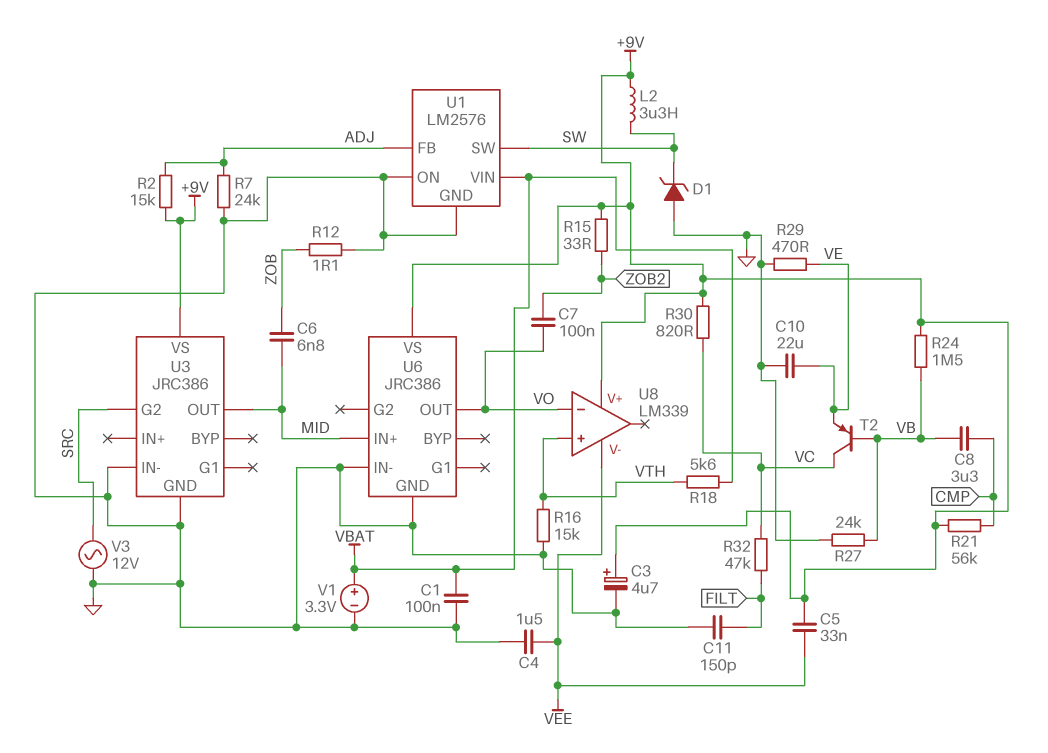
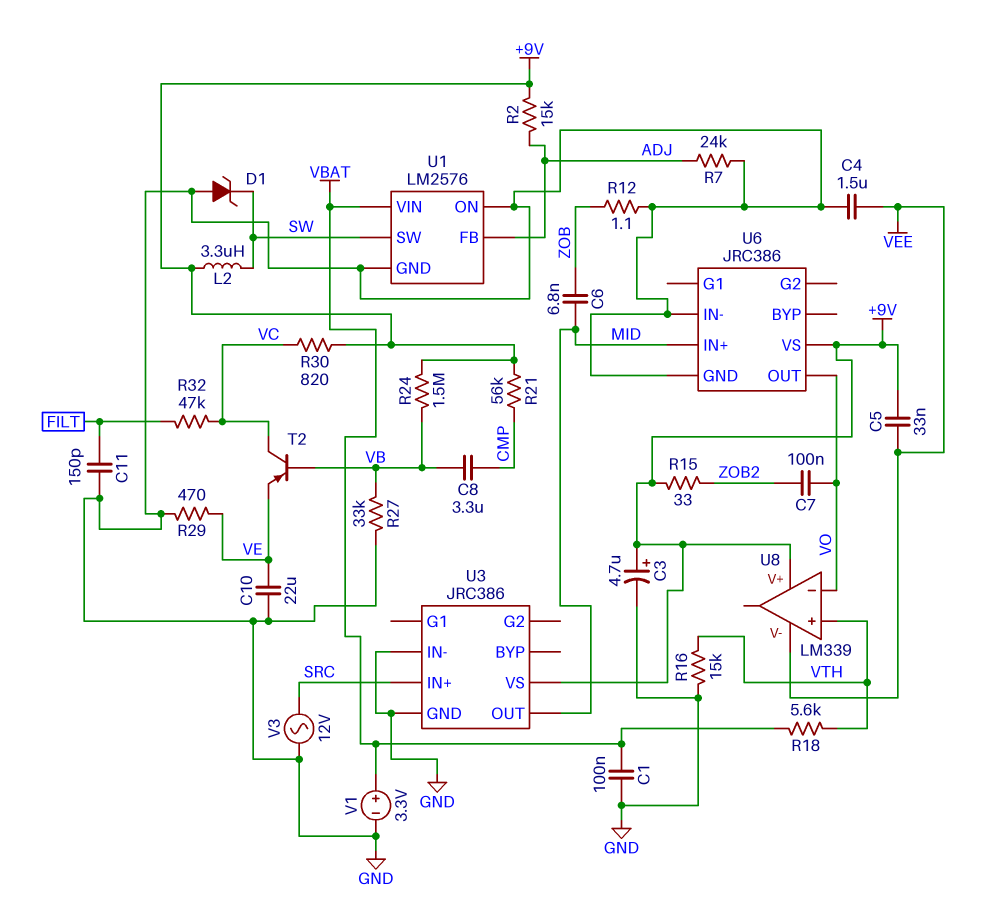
R27: 24k (GND, VB) -> 33k (GND, VB)
U3 pin G2: SRC -> none
U3 pin IN+: none -> SRC

